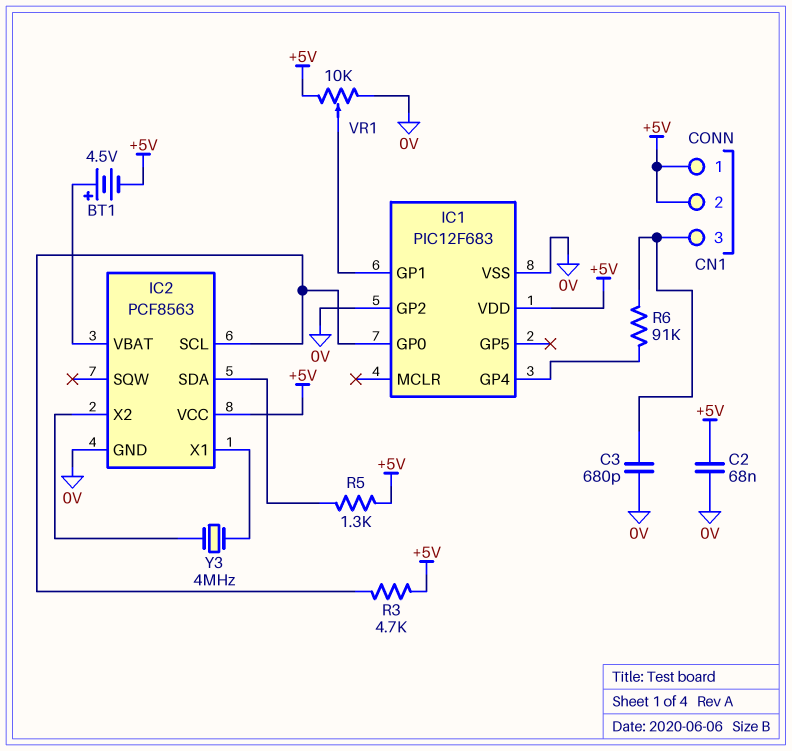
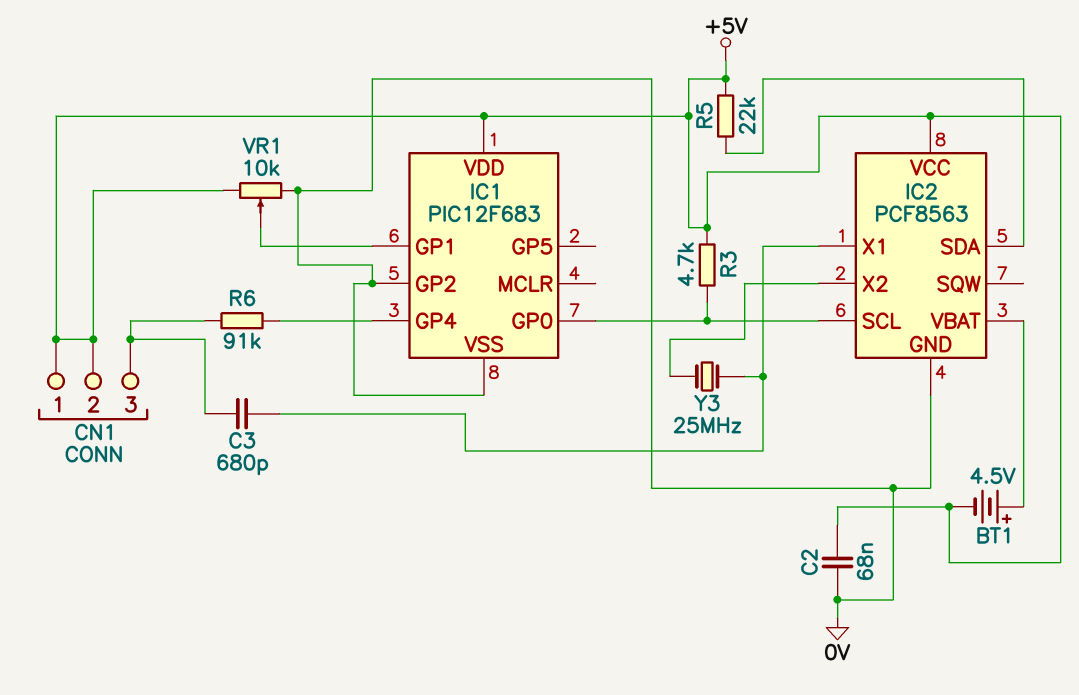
C3: 680pF (0V, CN1/3) -> 680pF (CN1/3, IC2/X1)
R5: 1.3k (+5V, IC2/SDA) -> 22k (+5V, IC2/SDA)
Y3: 4MHz (IC2/X1, IC2/X2) -> 25MHz (IC2/X1, IC2/X2)

